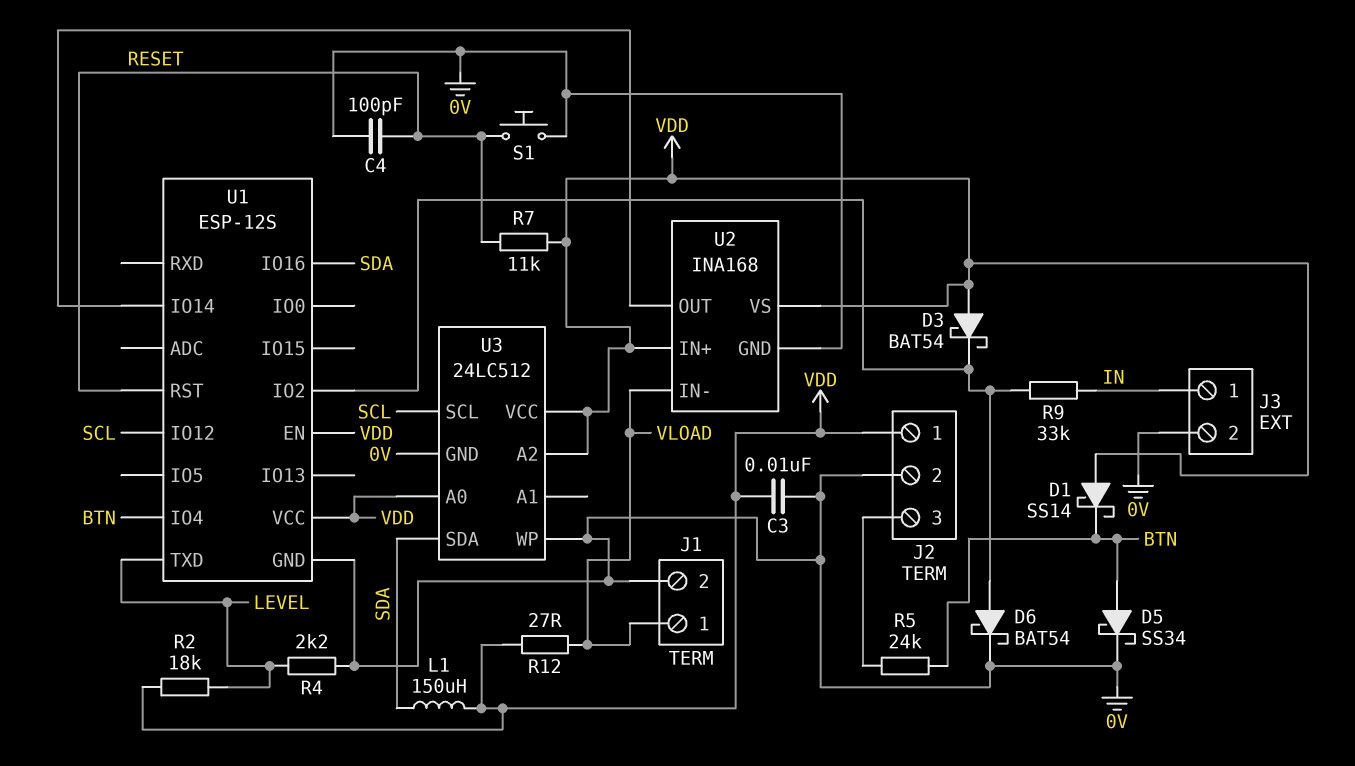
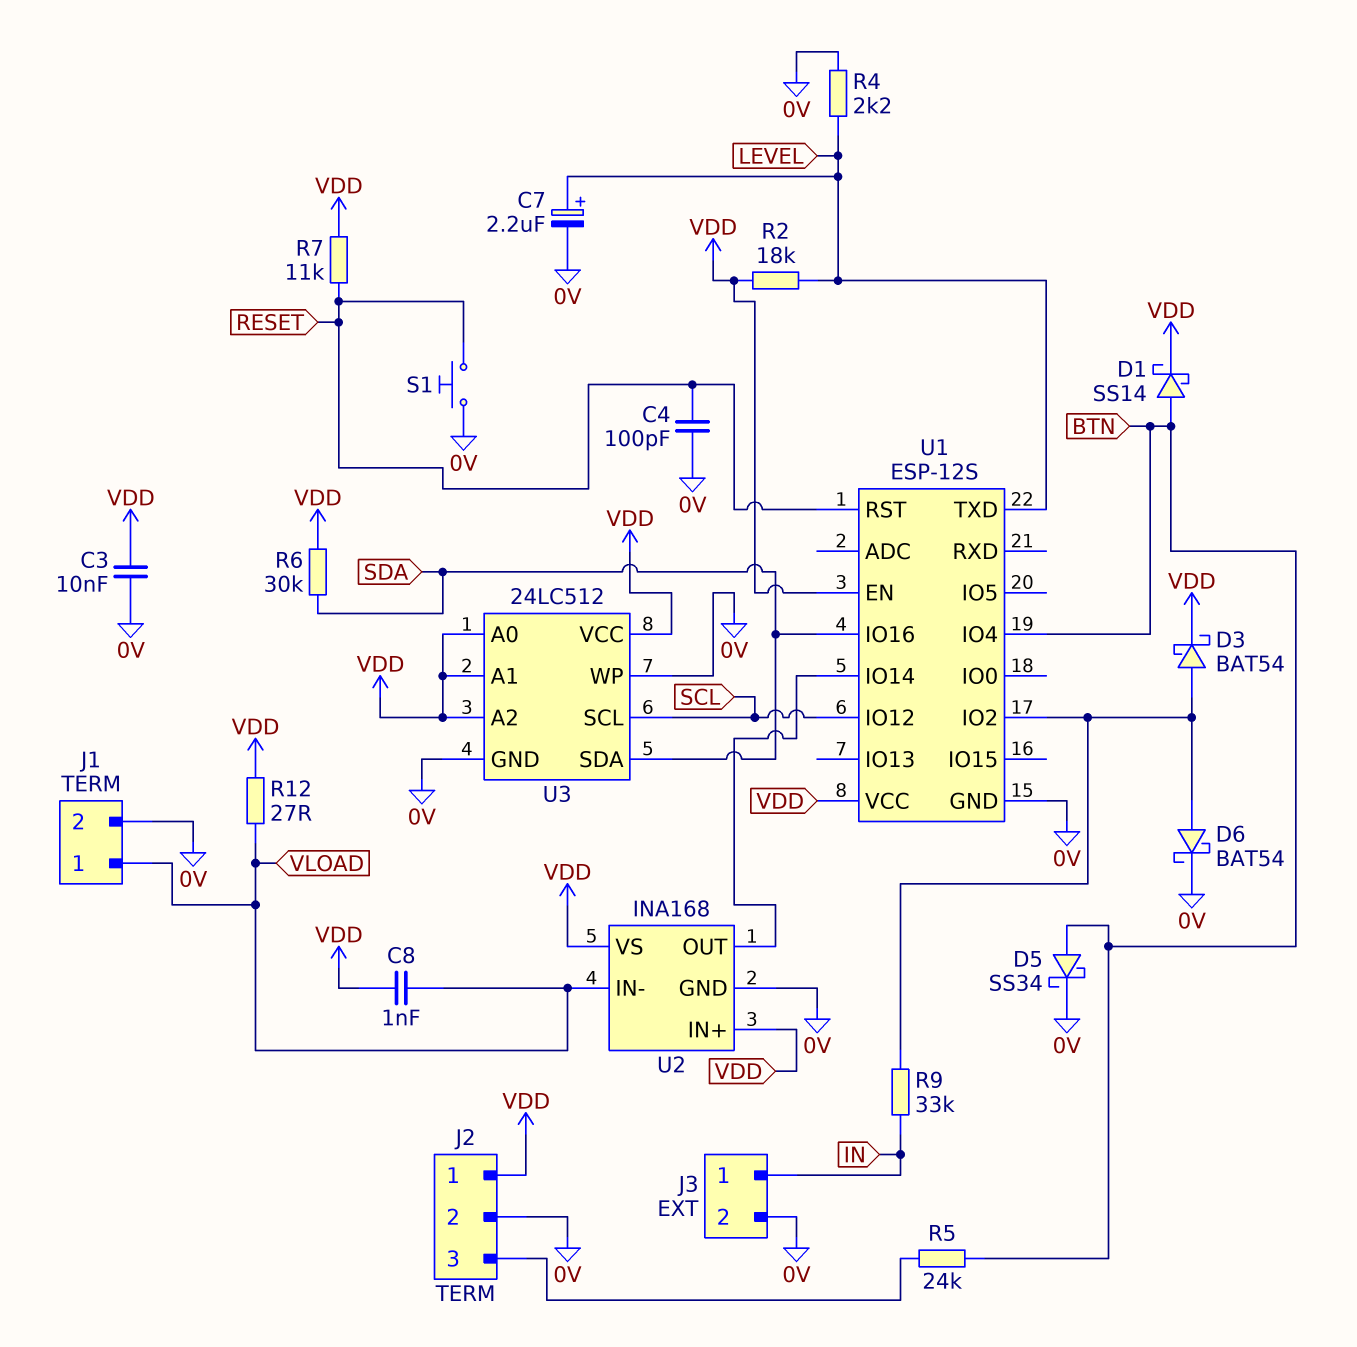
C7: none -> 2.2uF (plus LEVEL, minus 0V)
C8: none -> 1nF (VDD, VLOAD)
D1: schottky SS14 (A VDD, K BTN) -> schottky SS14 (A BTN, K VDD)
D3: schottky BAT54 (A VDD, K U1/IO2) -> schottky BAT54 (A U1/IO2, K VDD)
L1: 150uH (SDA, VDD) -> none
R6: none -> 30k (SDA, VDD)
U3 pin A1: none -> VDD

